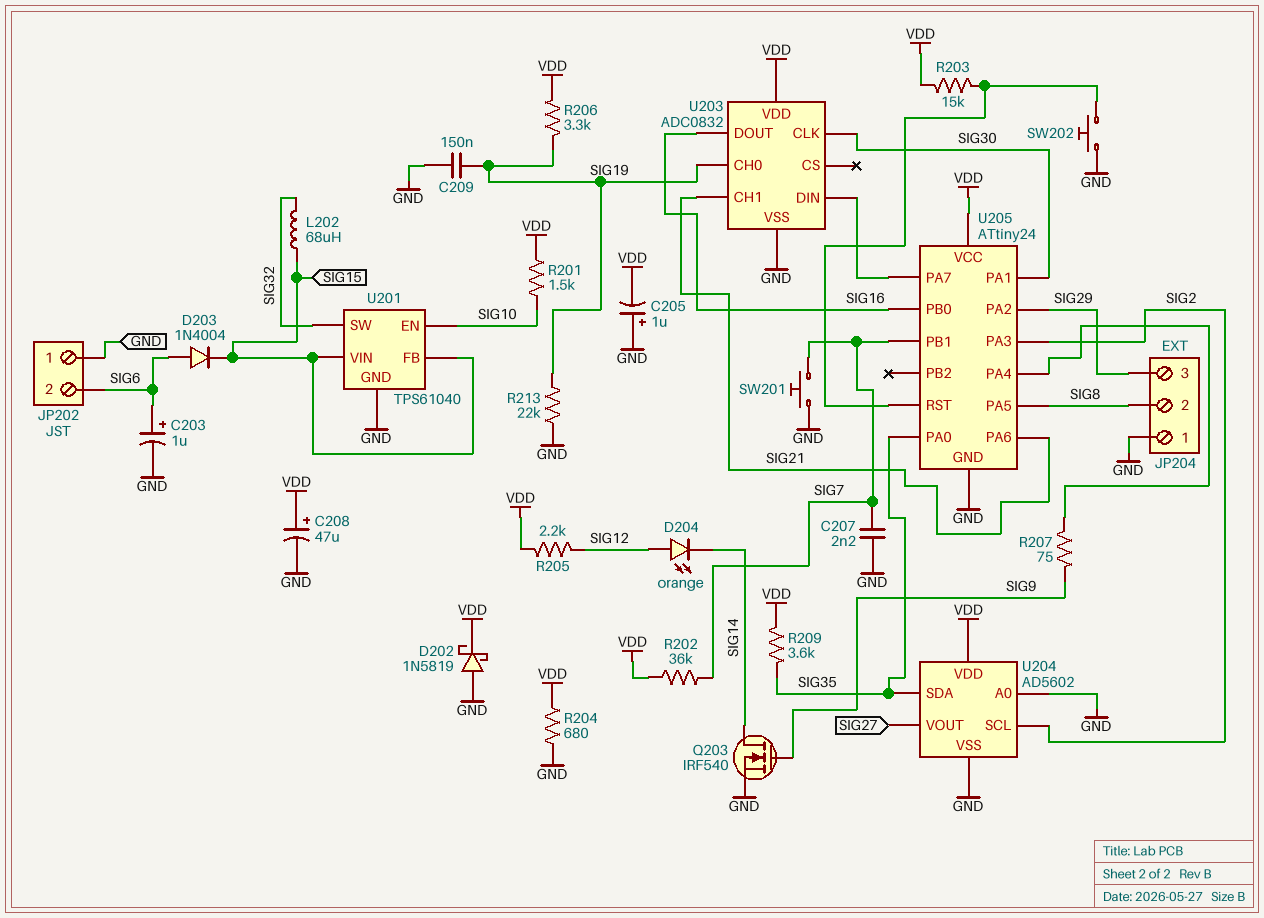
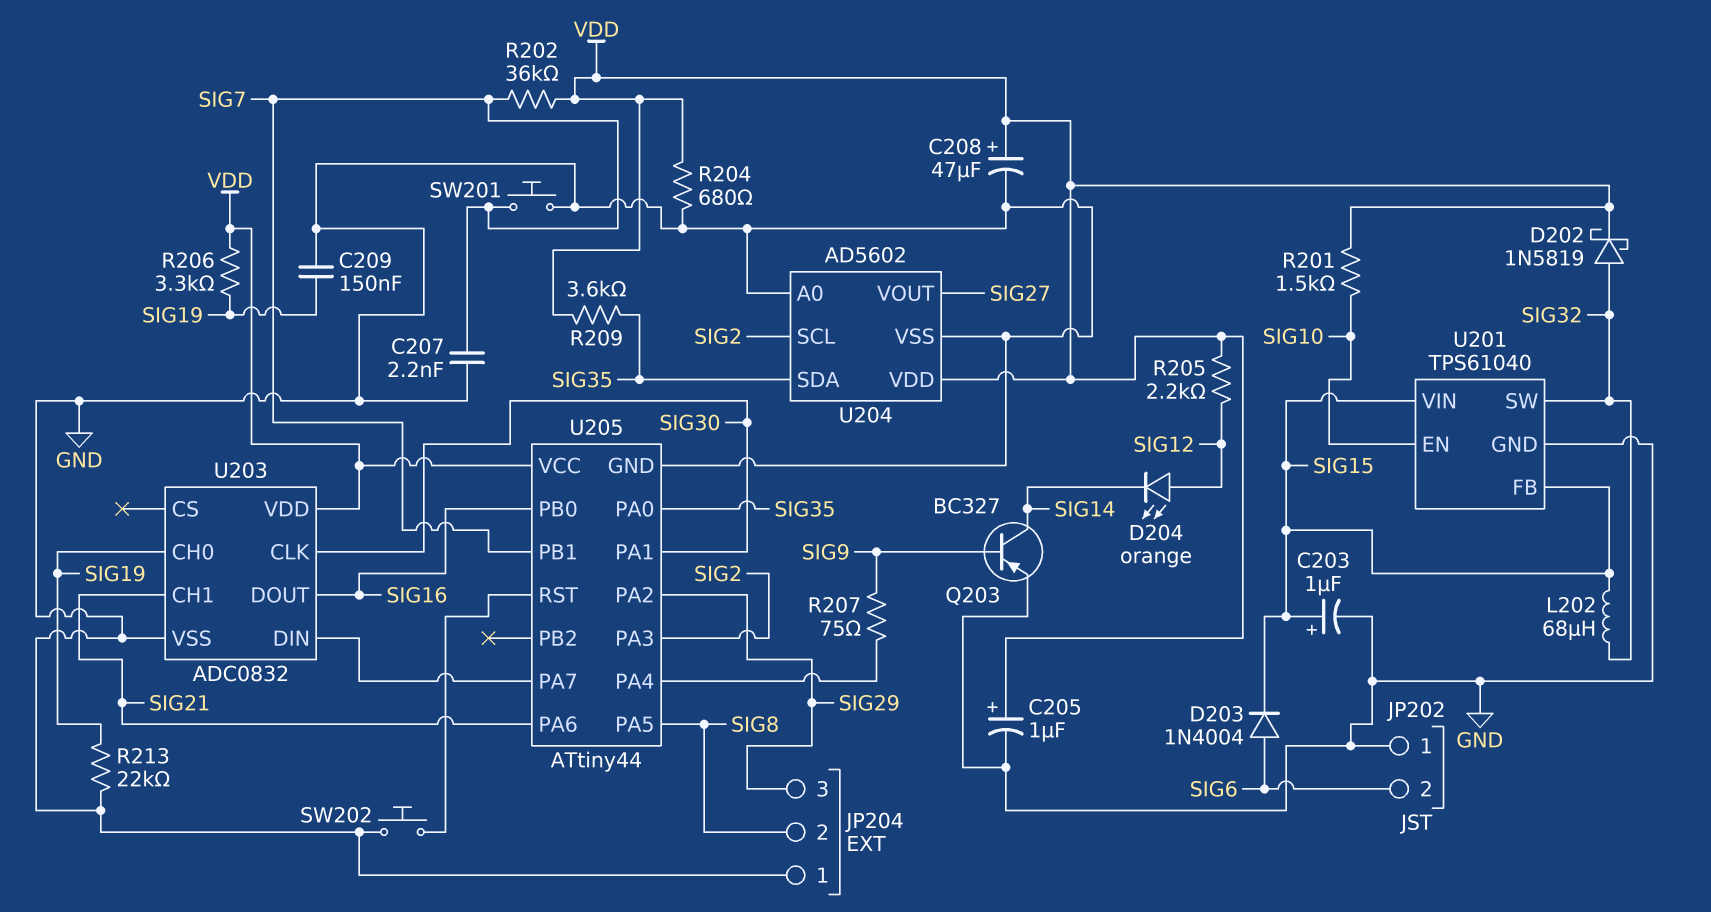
C203: 1uF (plus SIG6, minus GND) -> 1uF (plus SIG15, minus GND)
C205: 1uF (plus GND, minus VDD) -> 1uF (plus VDD, minus GND)
D202: schottky 1N5819 (A GND, K VDD) -> schottky 1N5819 (A SIG32, K VDD)
Q203: NMOS IRF540 (G SIG9, D SIG14, S GND) -> PNP BC327 (B SIG9, C SIG14, E GND)
R203: 15k (U205/RST, VDD) -> none
U205: ATtiny24 -> ATtiny44

